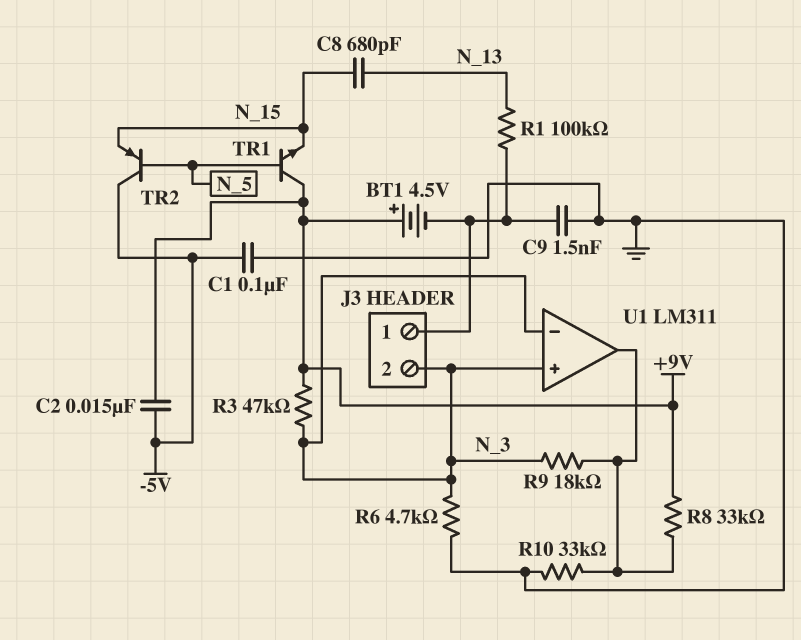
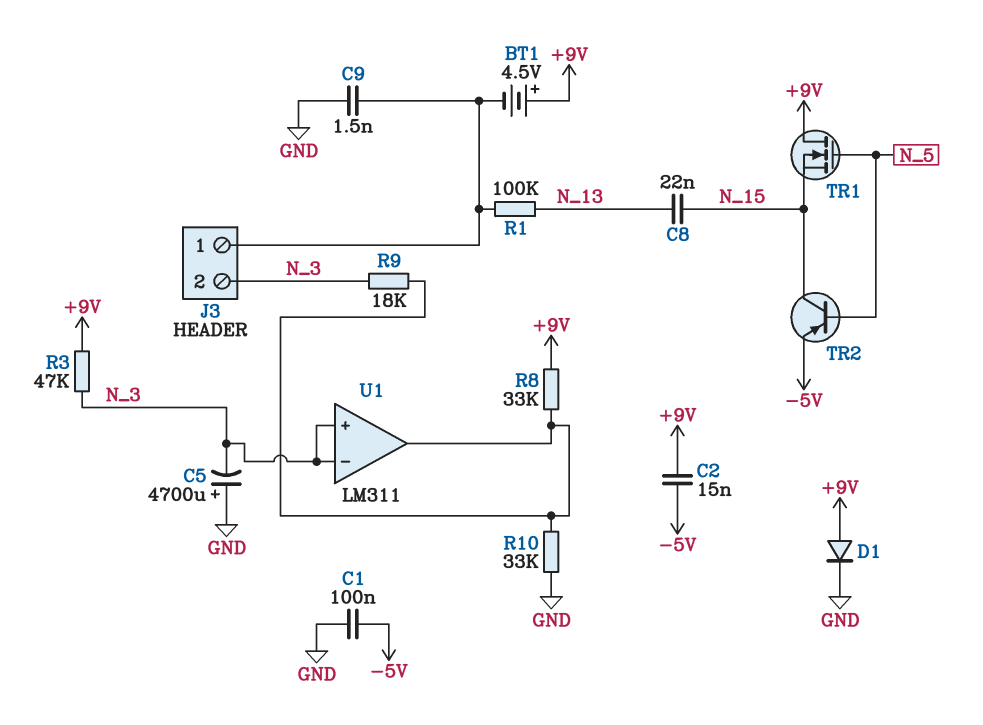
C5: none -> 4700uF (plus GND, minus N_3)
C8: 680pF (N_13, N_15) -> 22nF (N_13, N_15)
D1: none -> diode (A +9V, K GND)
R6: 4.7k (GND, N_3) -> none
TR1: NPN (B N_5, C +9V, E N_15) -> NMOS (G N_5, D +9V, S N_15)
TR2: PNP (B N_5, C -5V, E N_15) -> PNP (B N_5, C N_15, E -5V)

